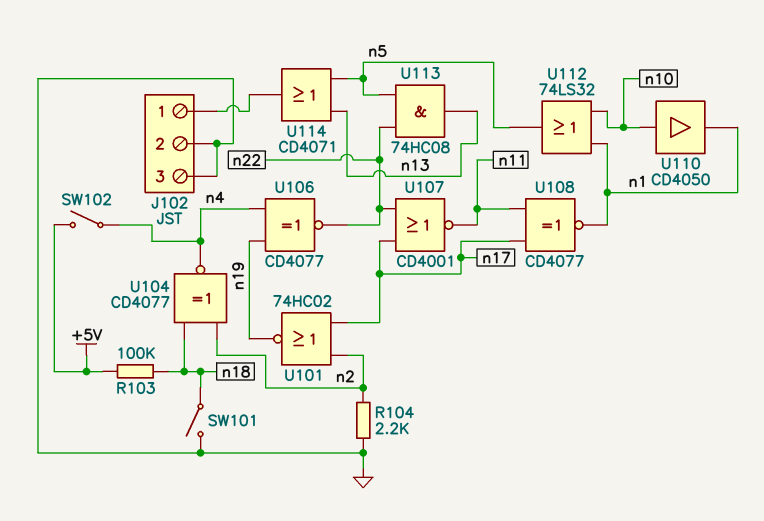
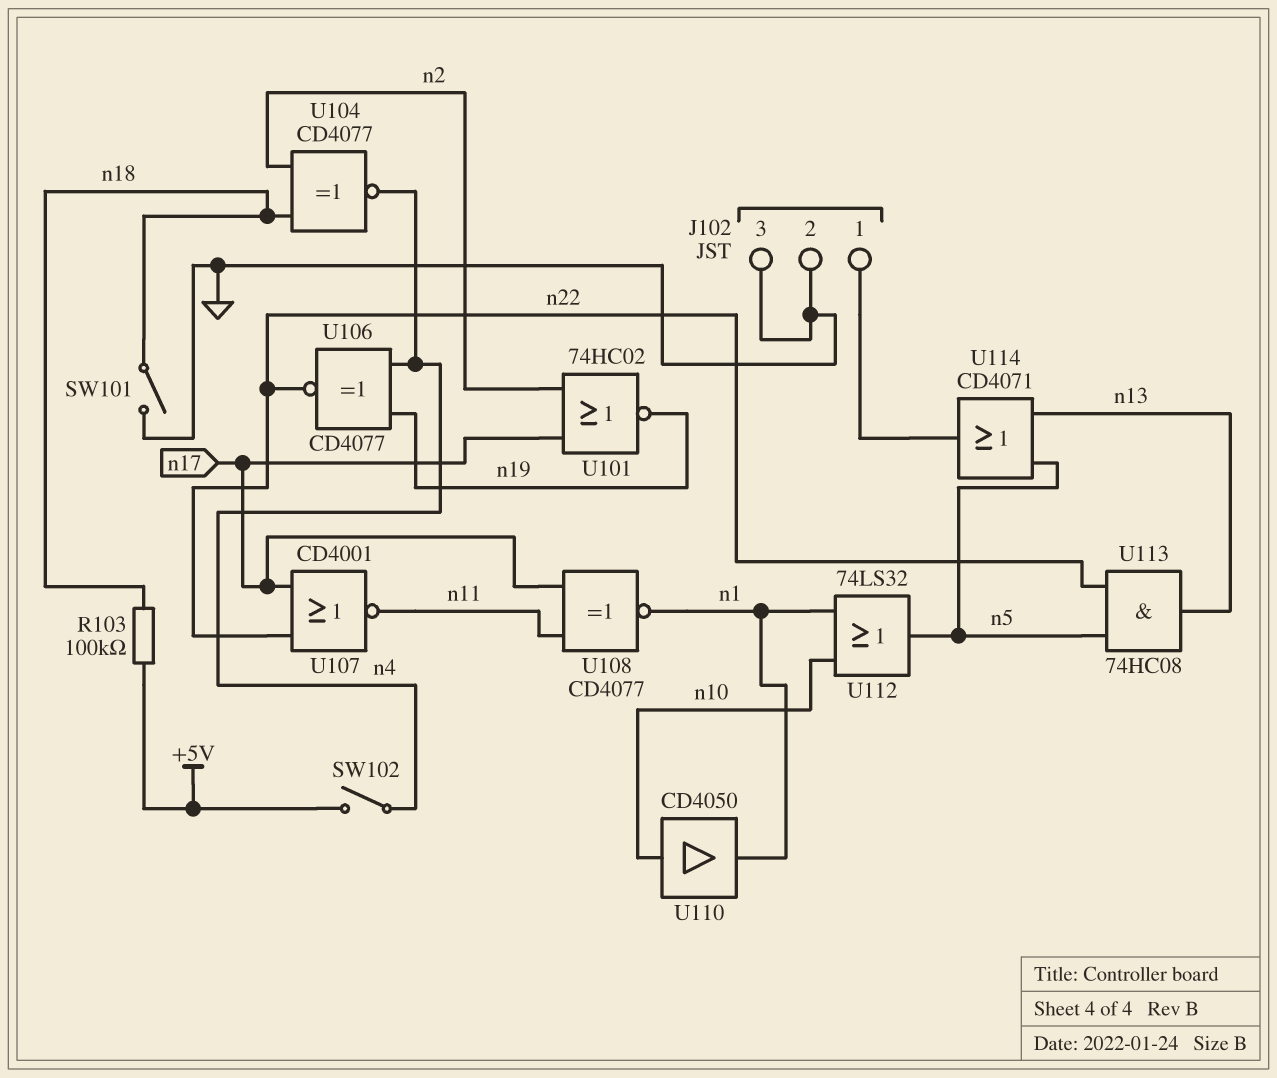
R104: 2.2k (GND, n2) -> none

